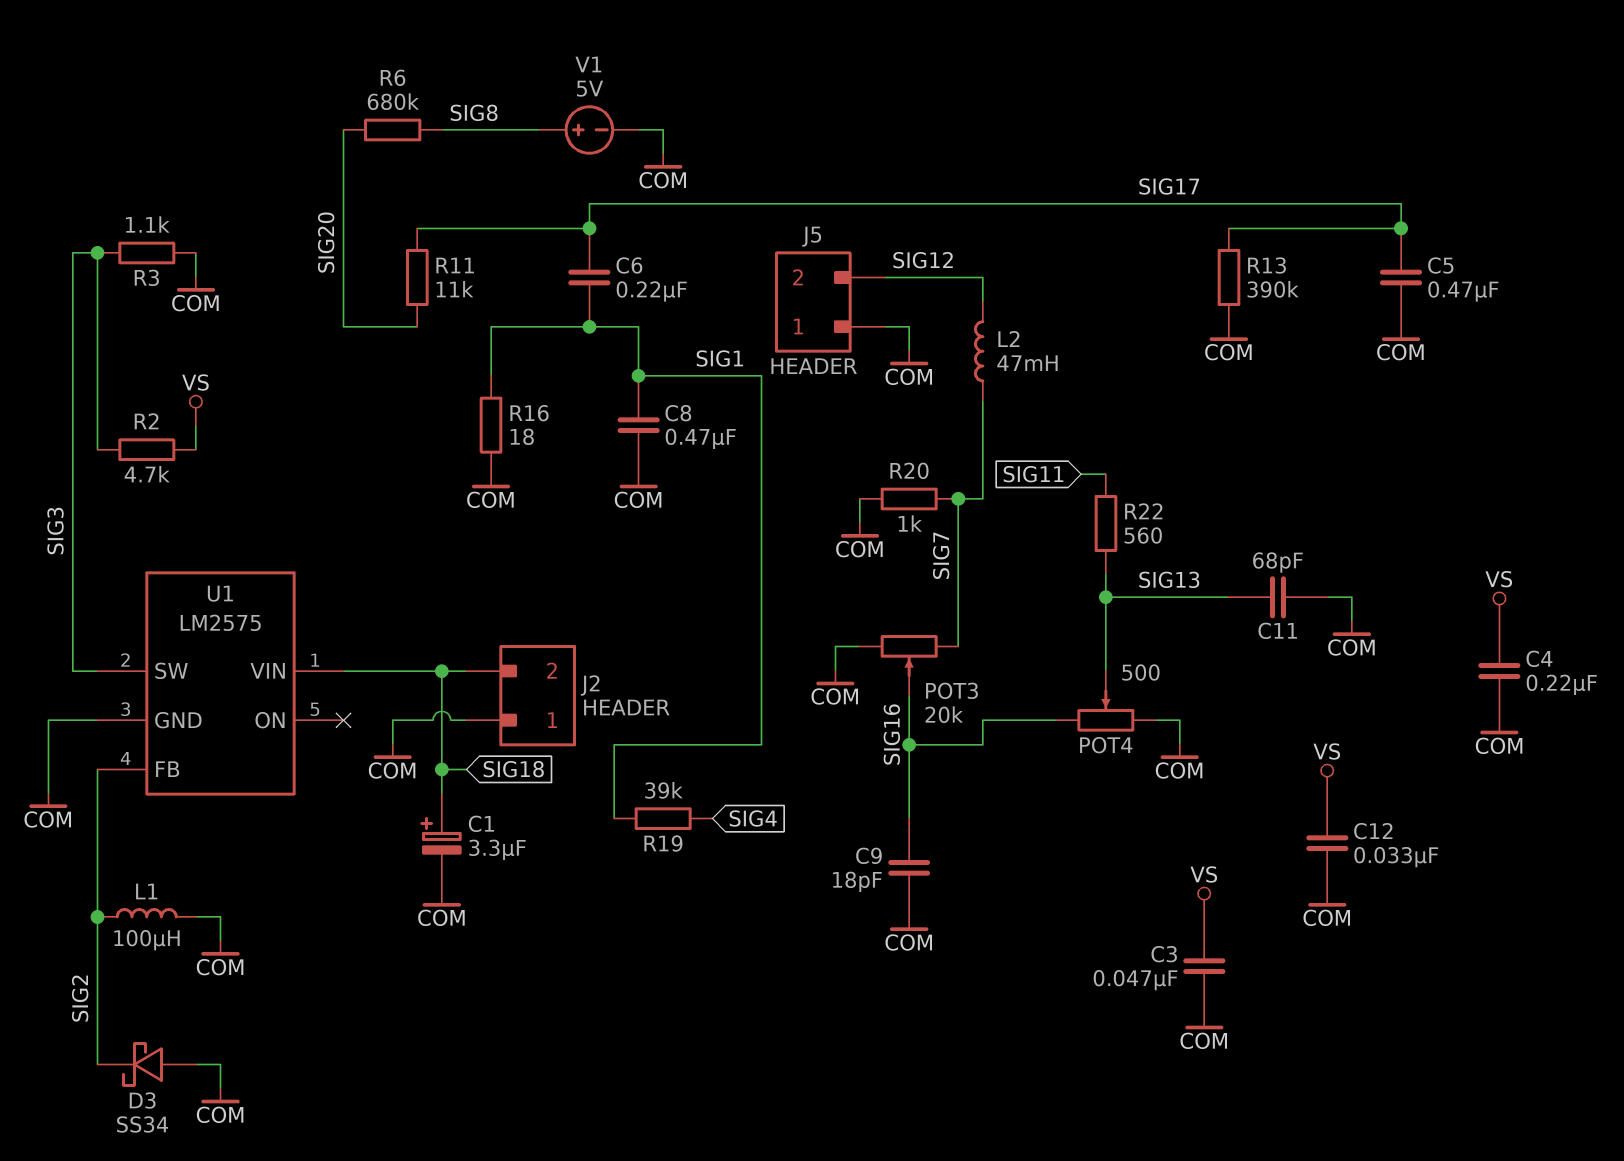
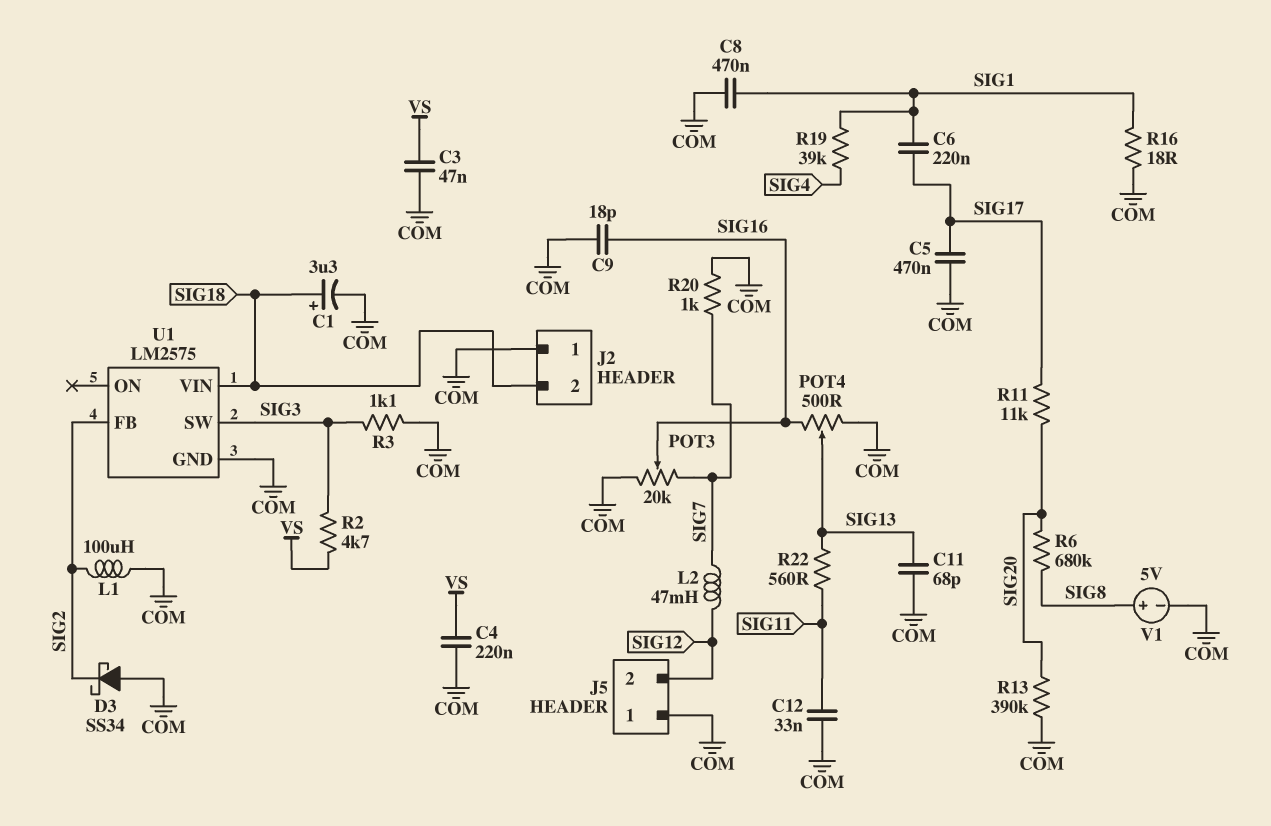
C12: 33nF (COM, VS) -> 33nF (COM, SIG11)
R13: 390k (COM, SIG17) -> 390k (COM, SIG20)

